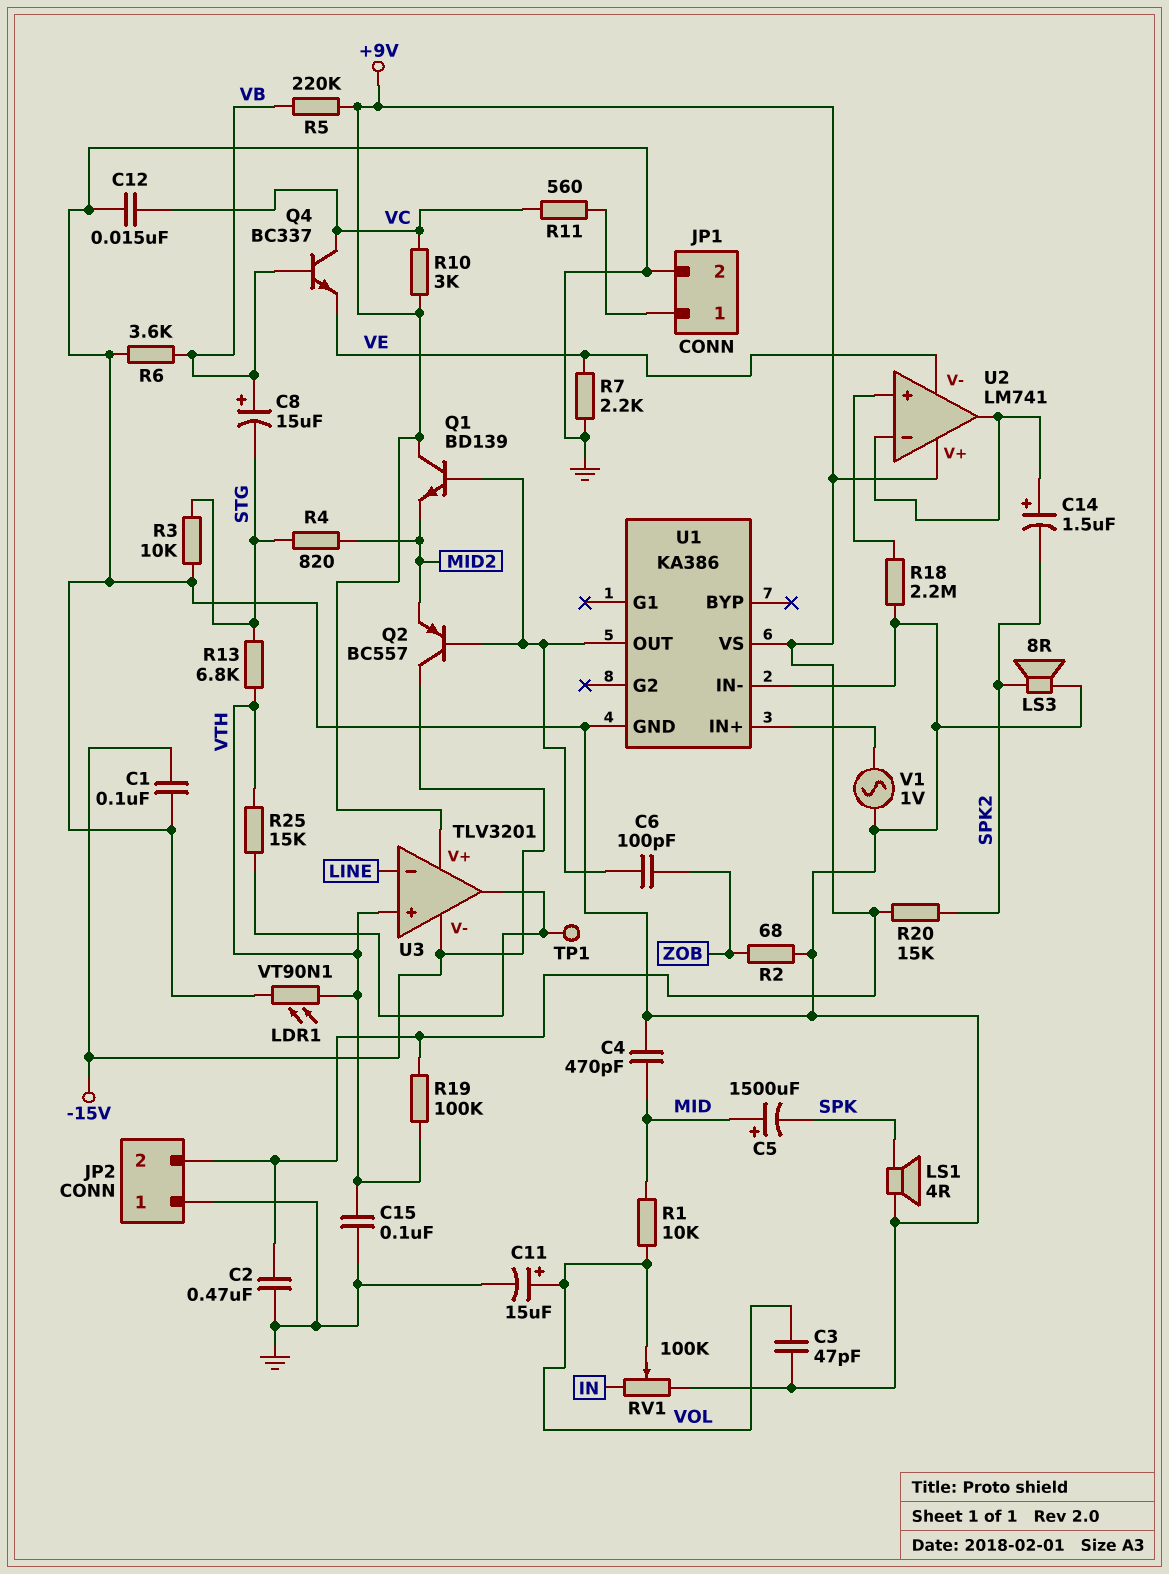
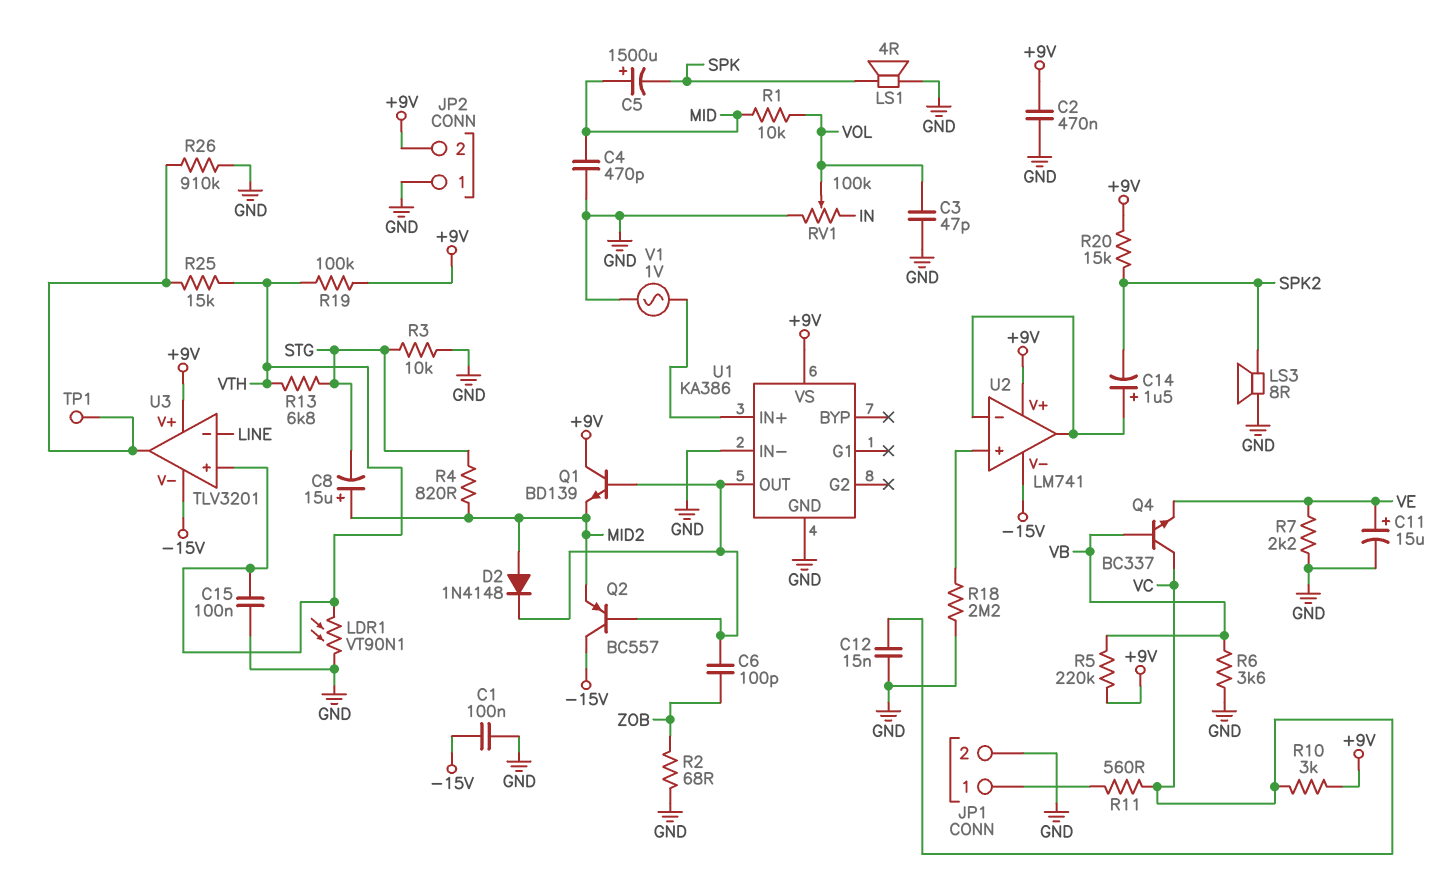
C8: 15uF (plus VB, minus STG) -> 15uF (plus MID2, minus STG)
C11: 15uF (plus VOL, minus GND) -> 15uF (plus VE, minus GND)
D2: none -> diode 1N4148 (A MID2, K U1/OUT)
R26: none -> 910k (GND, U3/out)
U2 pin V-: VE -> -15V

